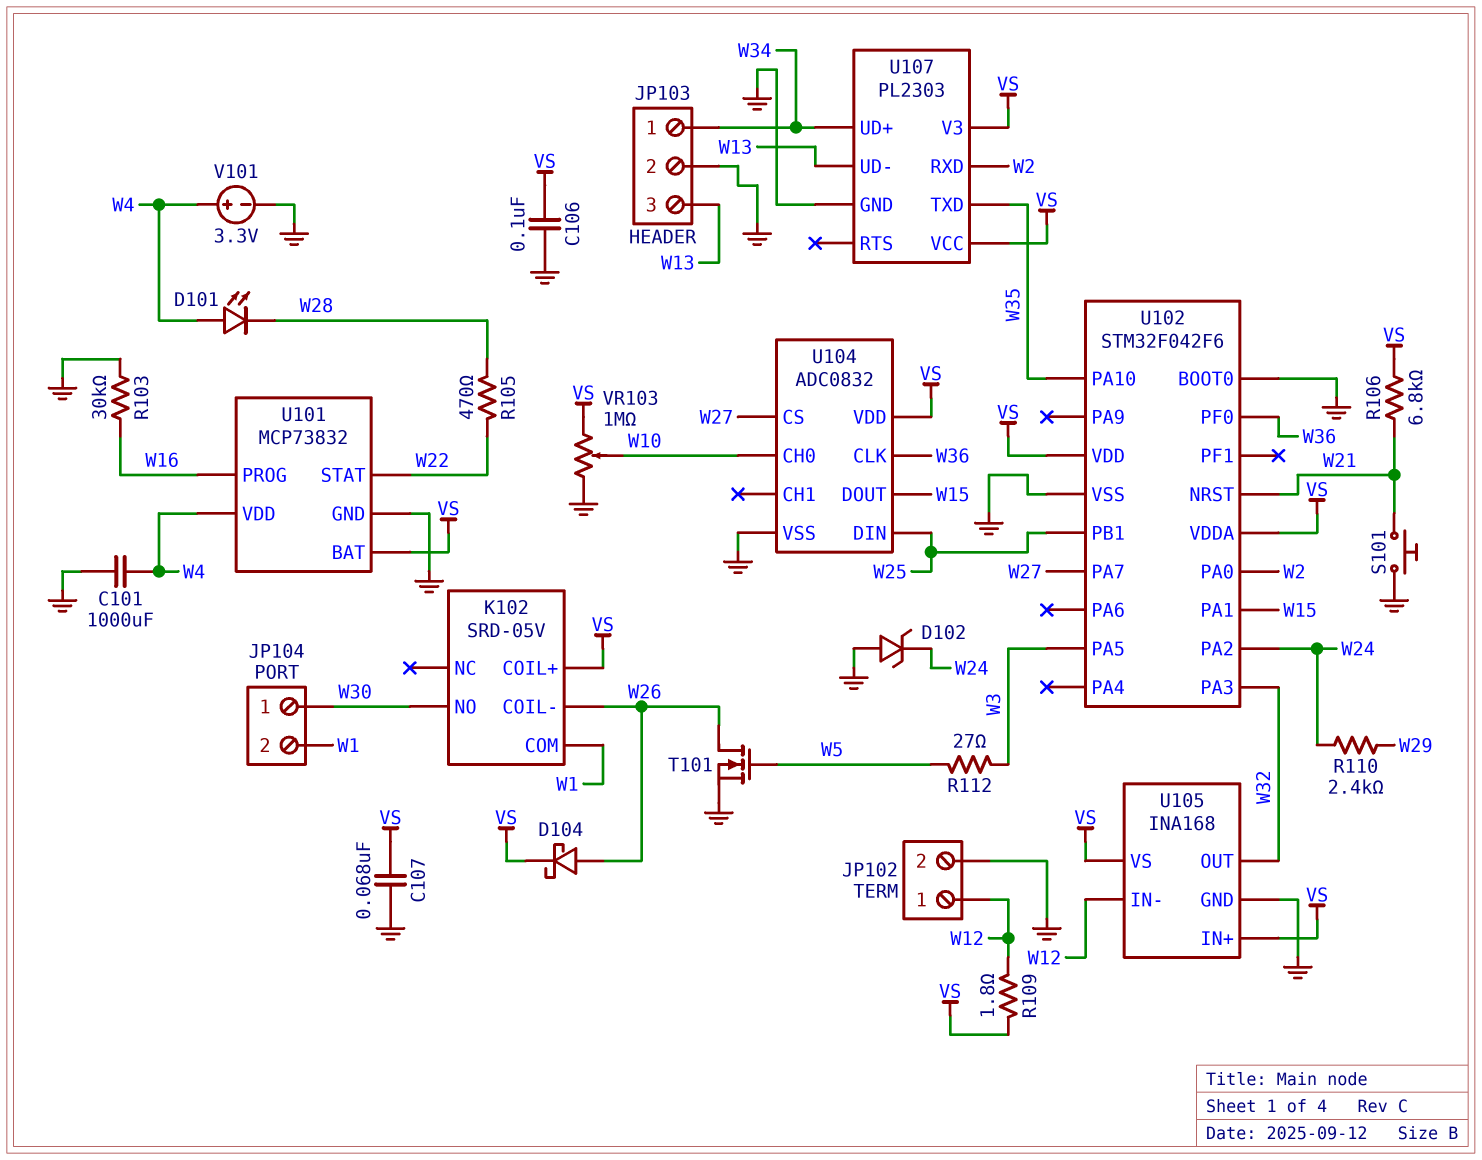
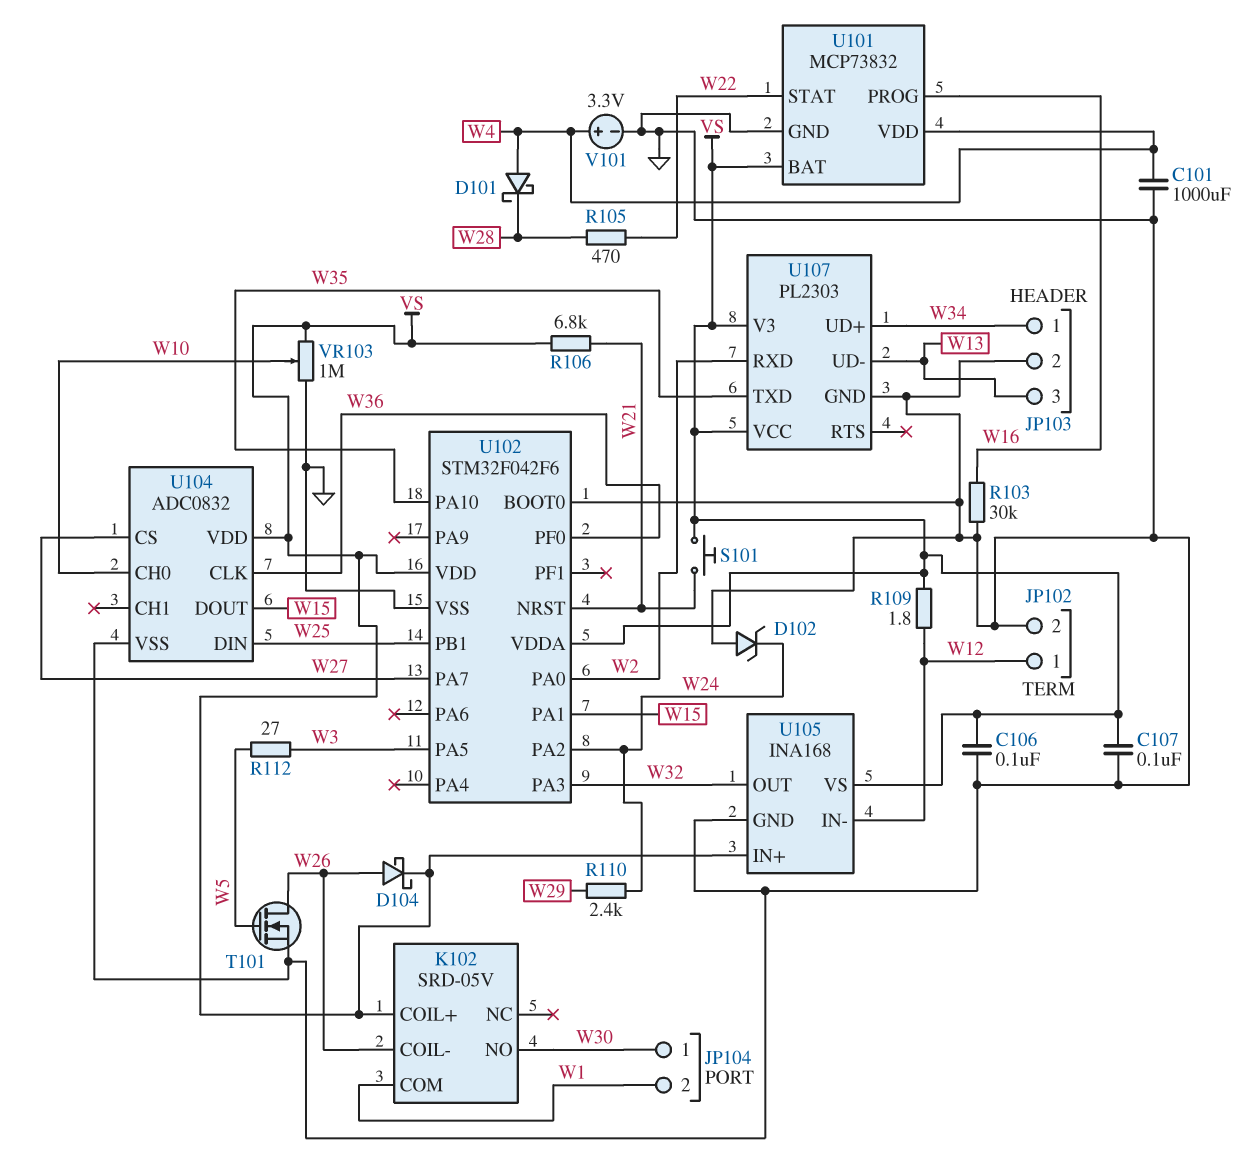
C107: 68nF (GND, VS) -> 100nF (GND, VS)
D101: LED (A W4, K W28) -> schottky (A W4, K W28)
S101: button (GND, W21) -> button (VS, W21)

